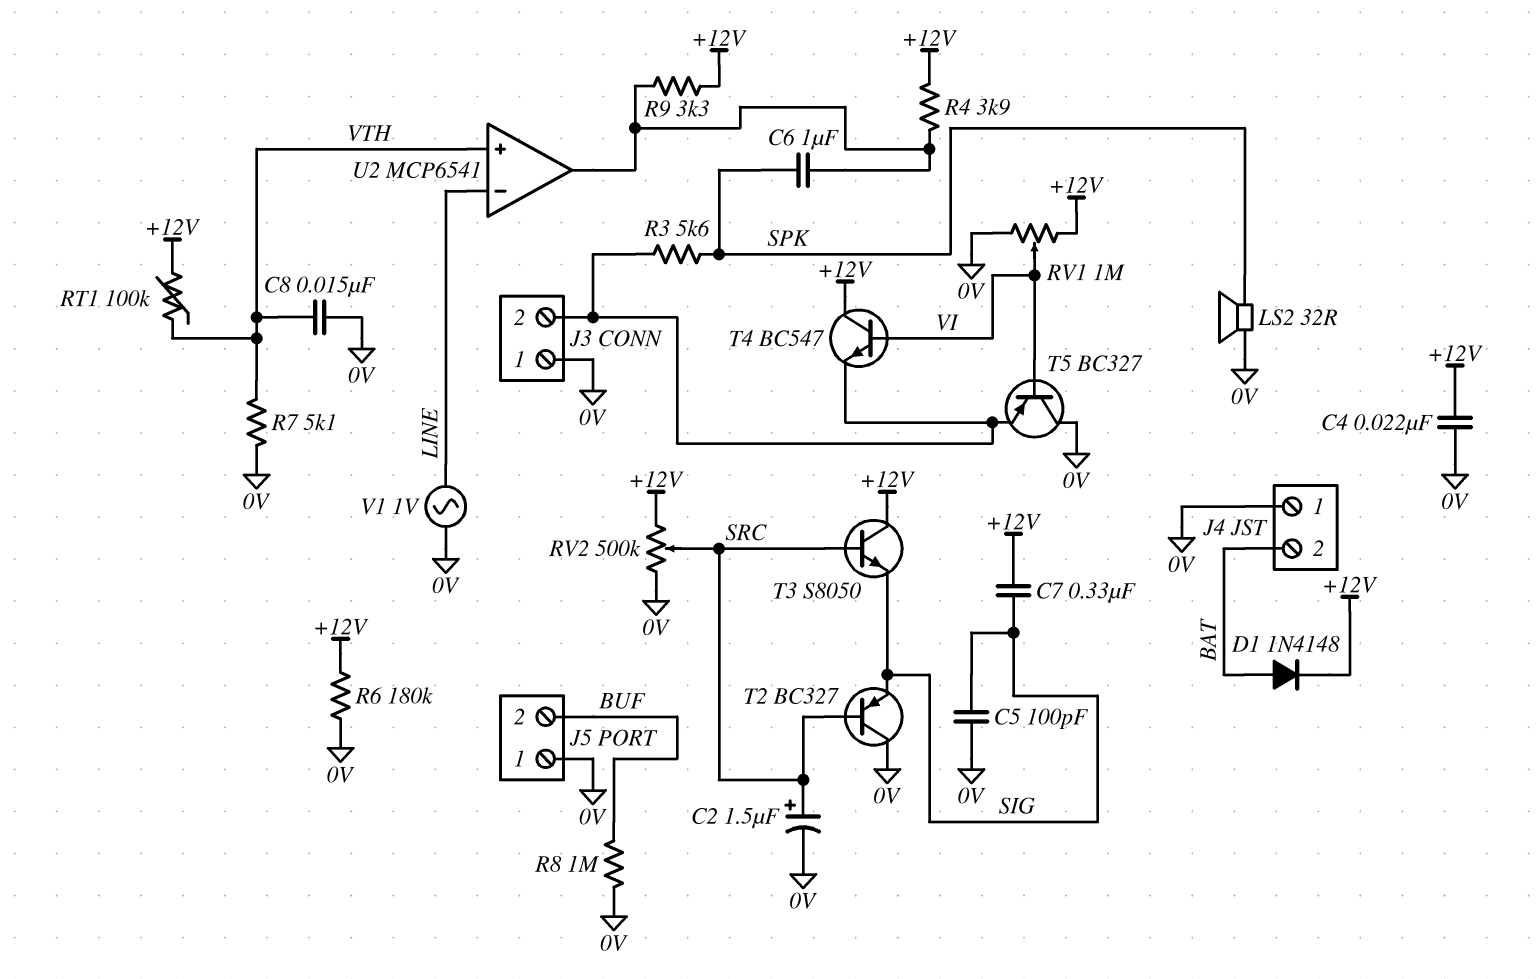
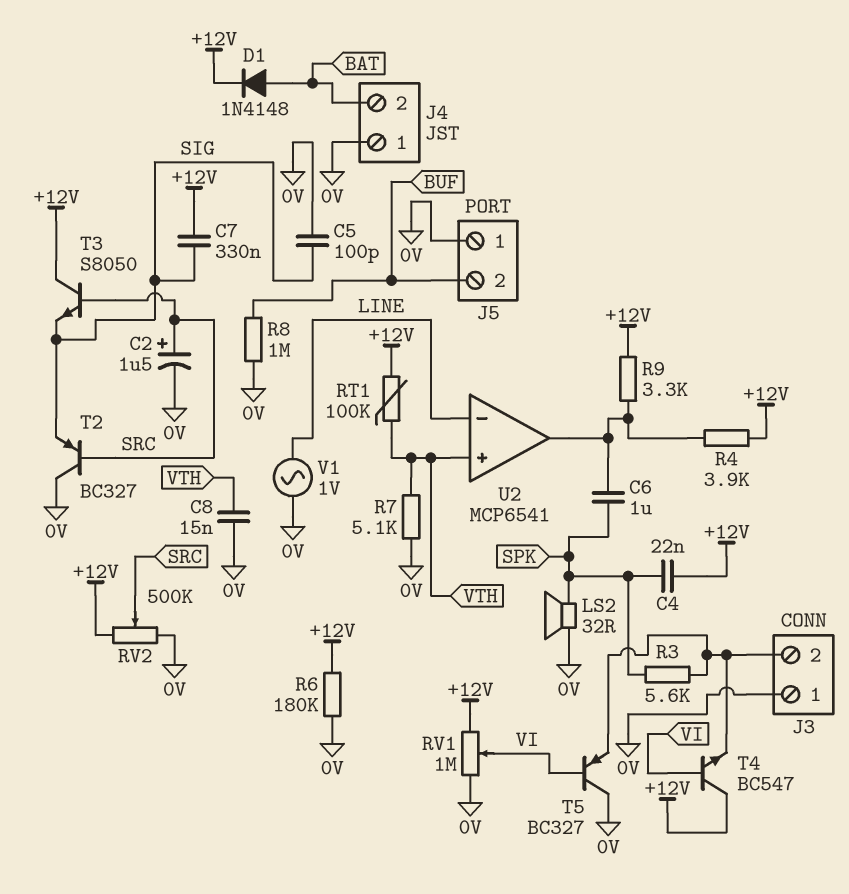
C4: 22nF (+12V, 0V) -> 22nF (+12V, SPK)

